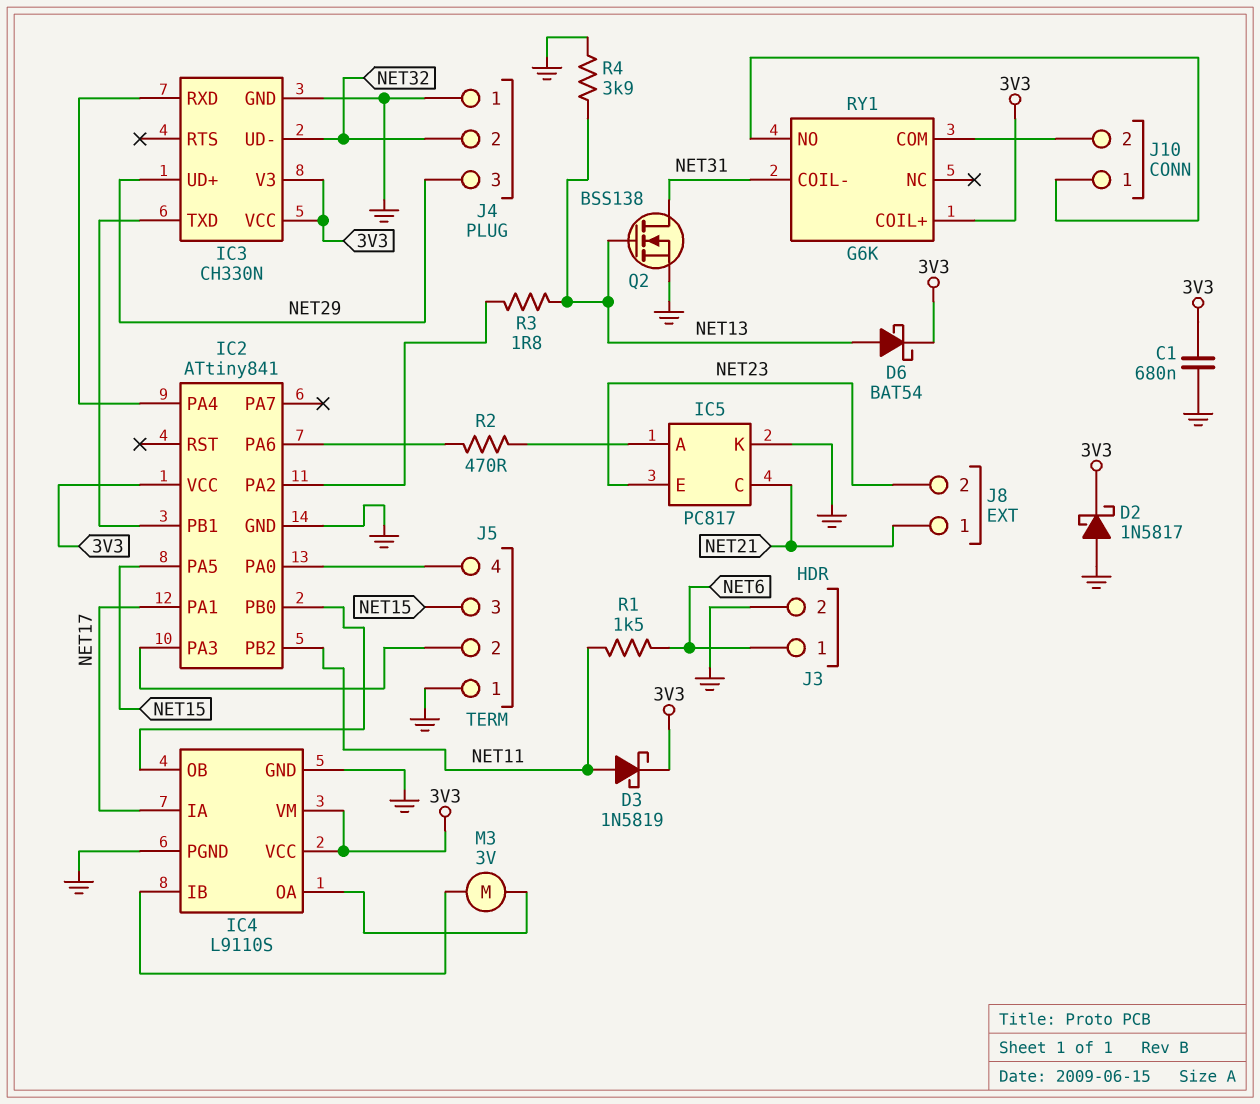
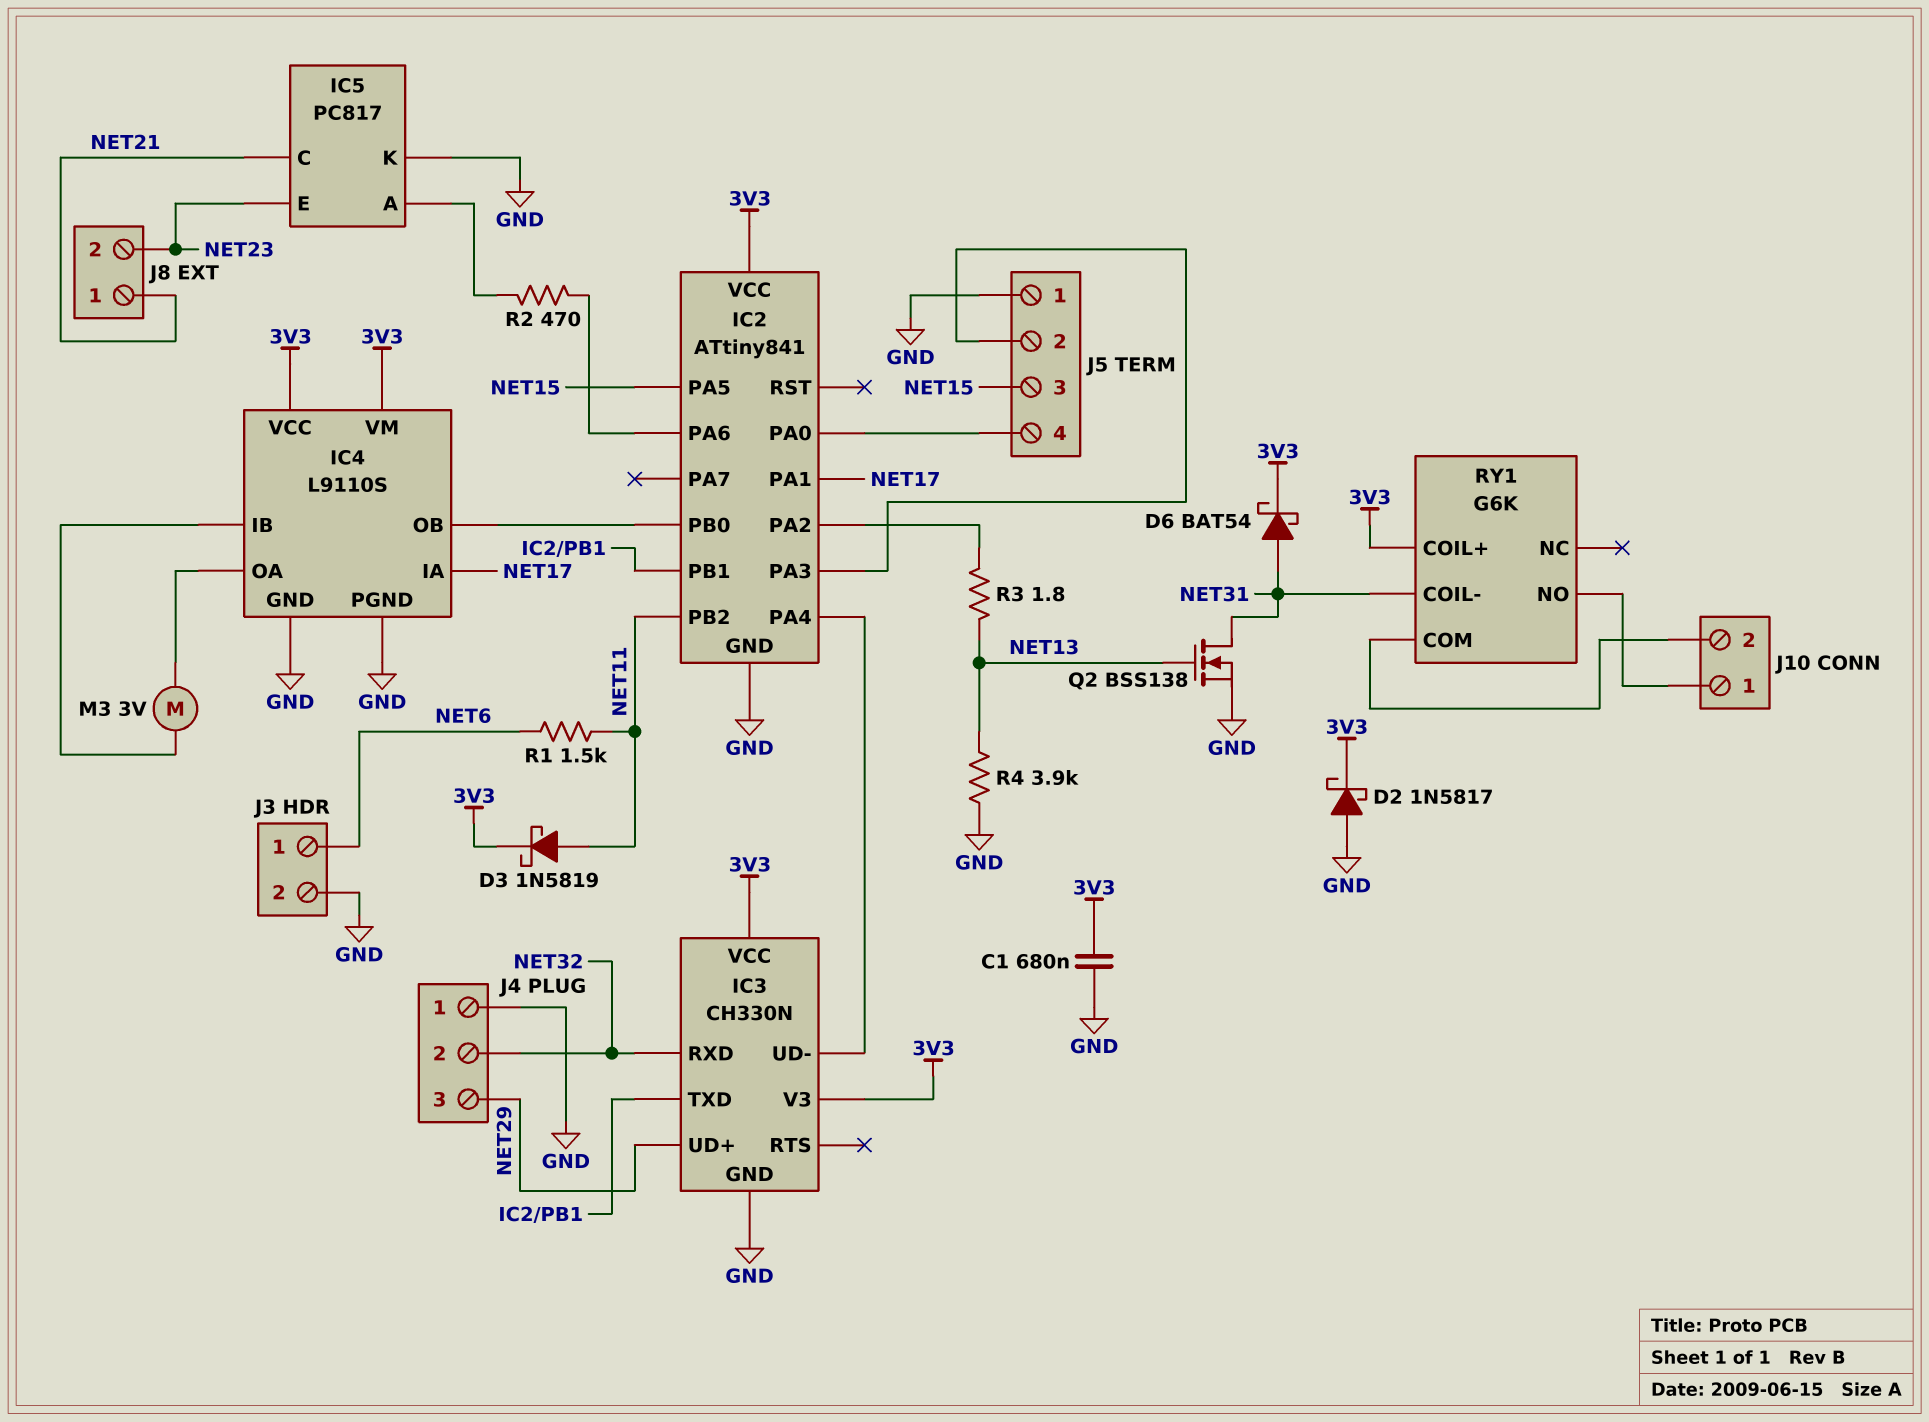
D6: schottky BAT54 (A NET13, K 3V3) -> schottky BAT54 (A NET31, K 3V3)
IC3 pin RXD: IC2/PA4 -> NET32
IC3 pin UD-: NET32 -> IC2/PA4

